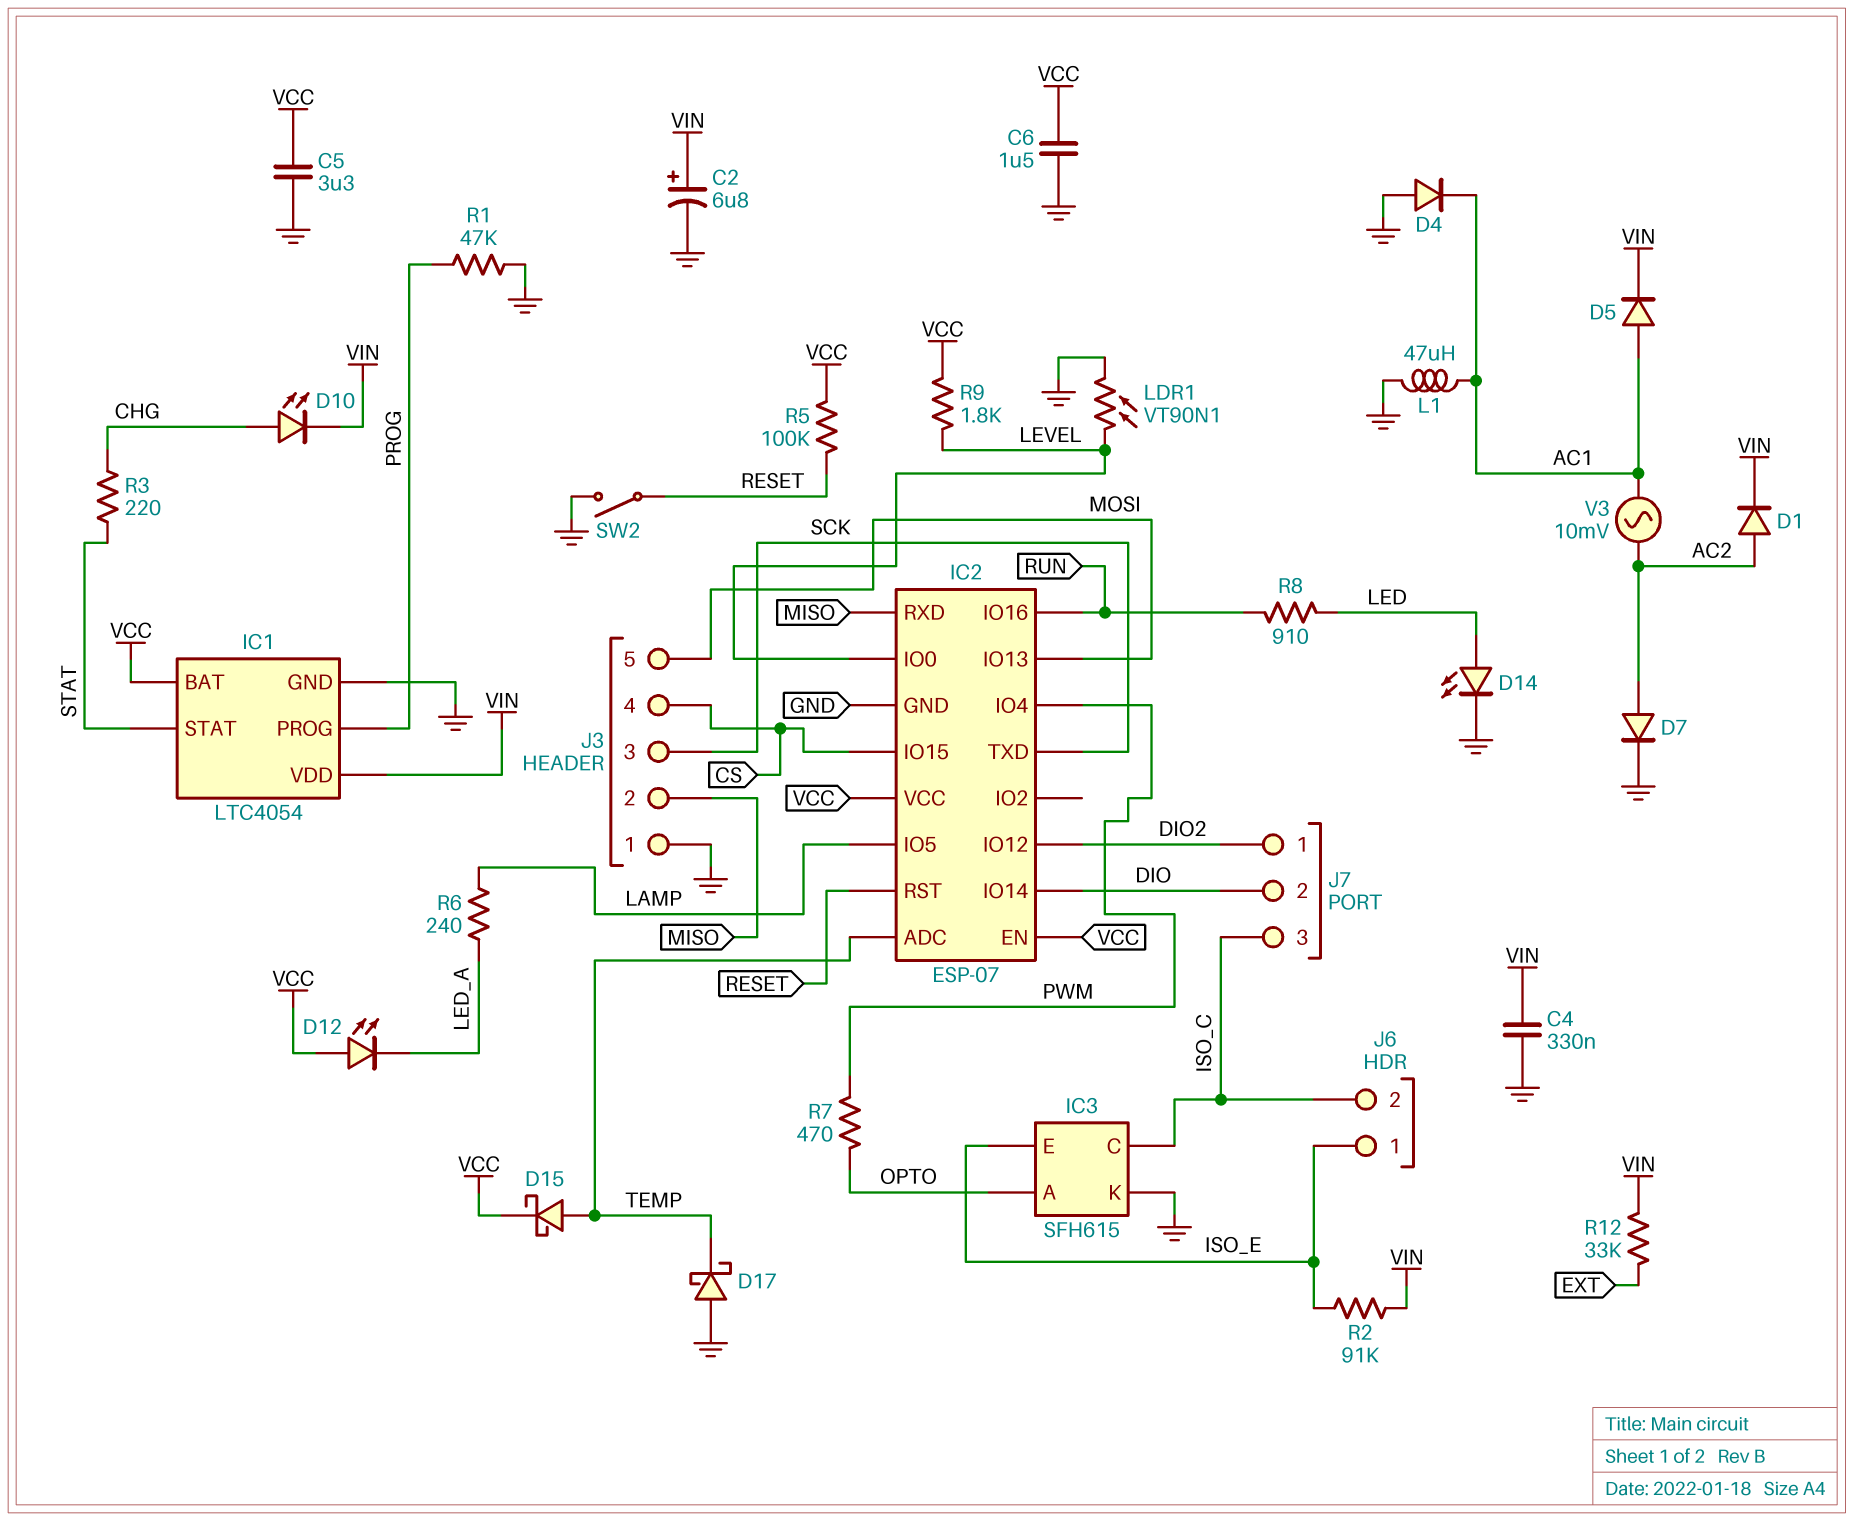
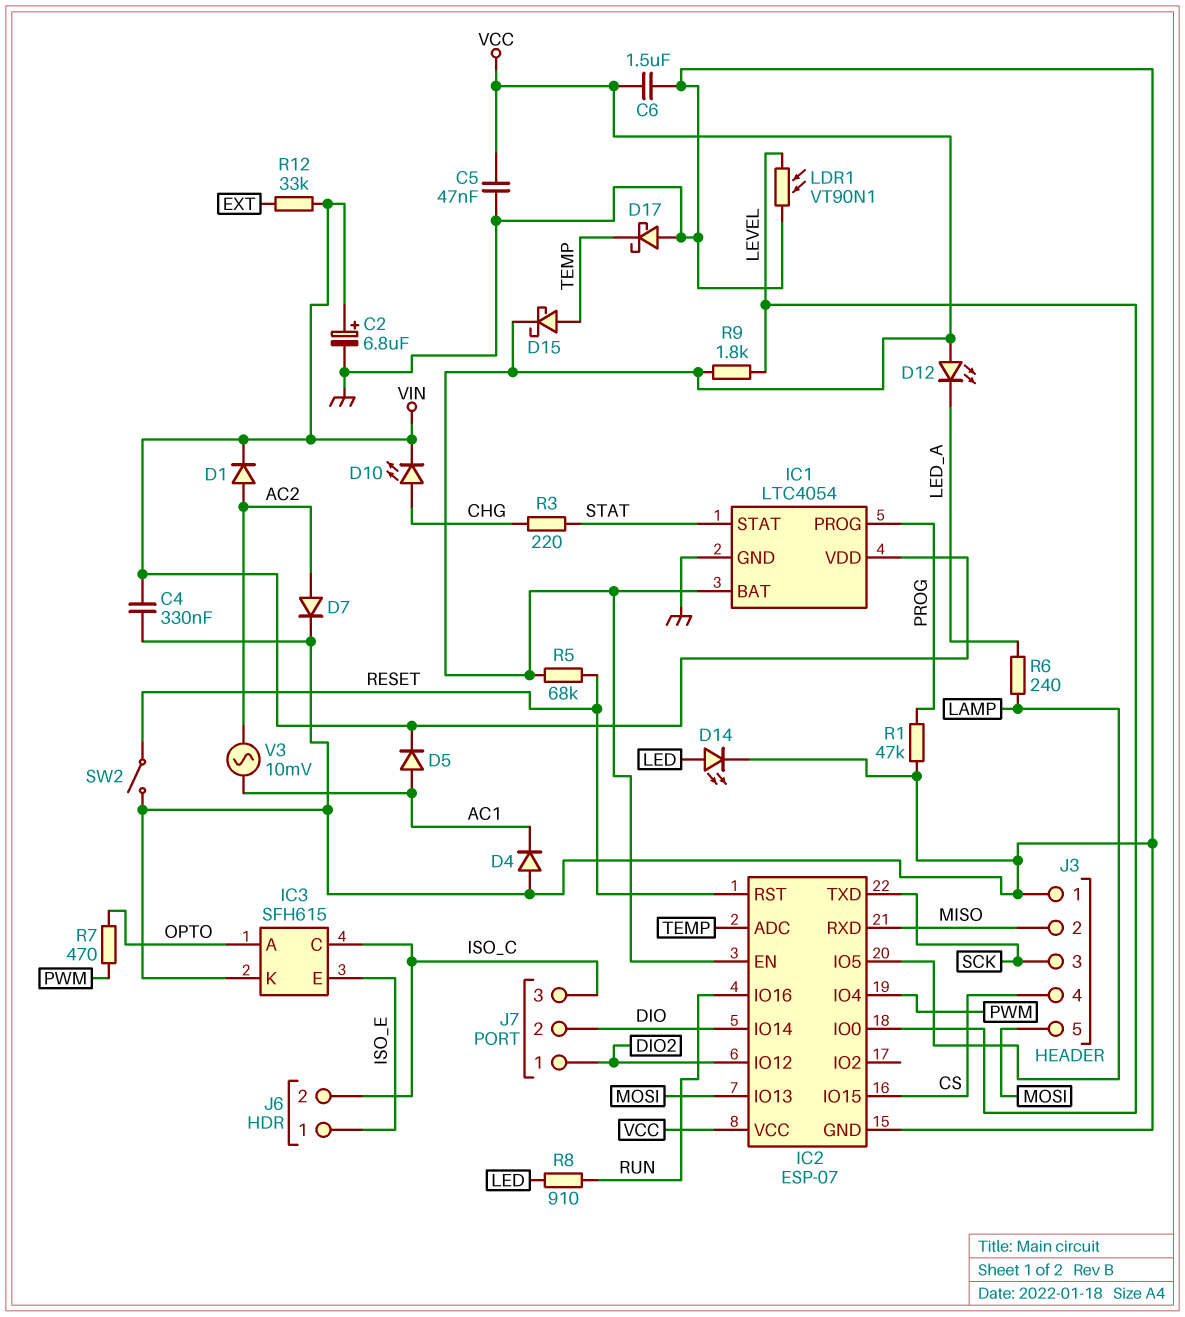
C5: 3.3uF (GND, VCC) -> 47nF (GND, VCC)
L1: 47uH (AC1, GND) -> none
R2: 91k (ISO_E, VIN) -> none
R5: 100k (RESET, VCC) -> 68k (RESET, VCC)

